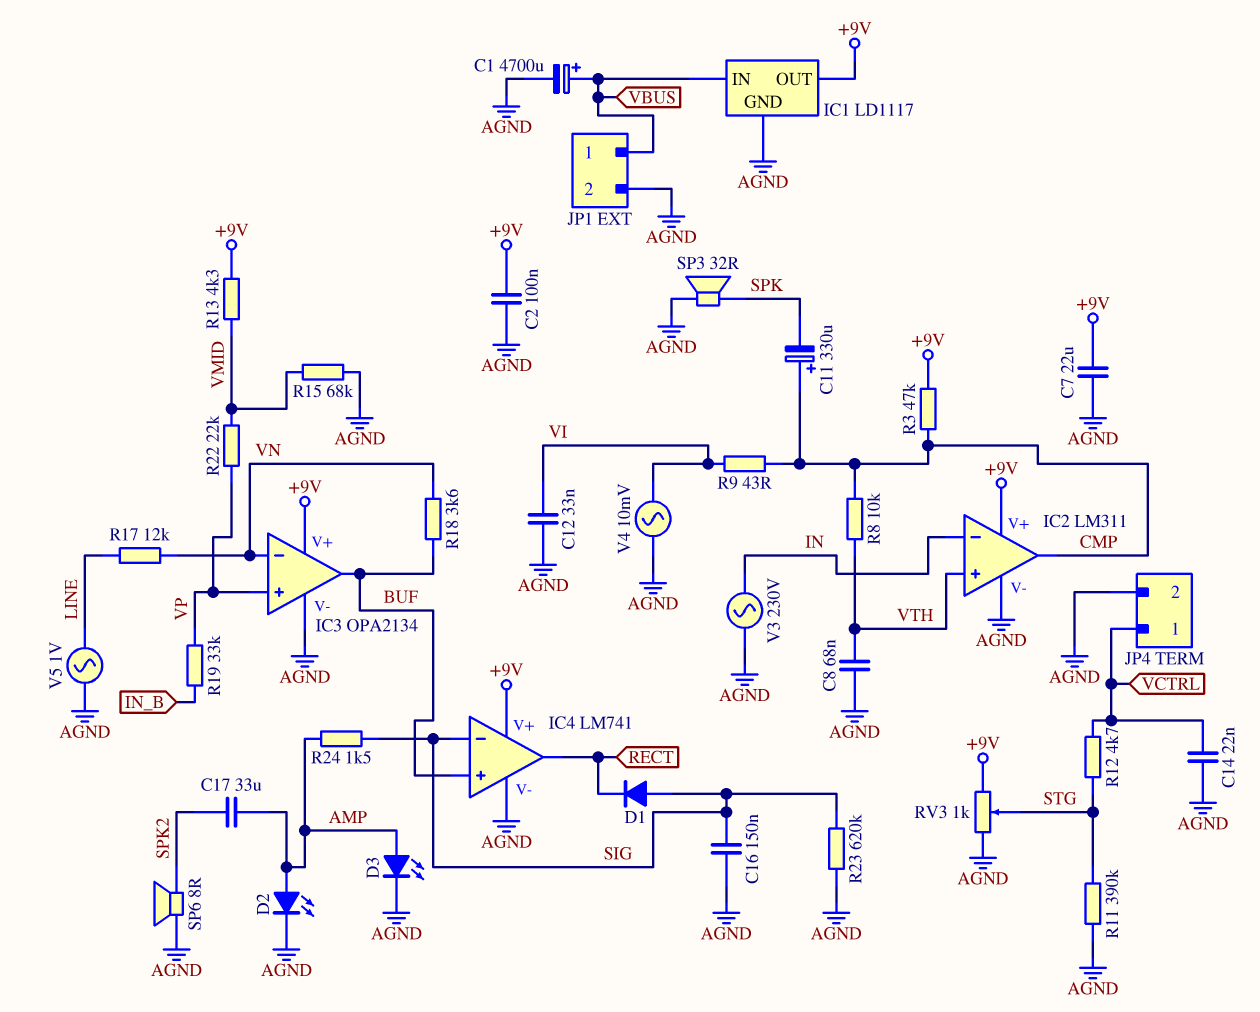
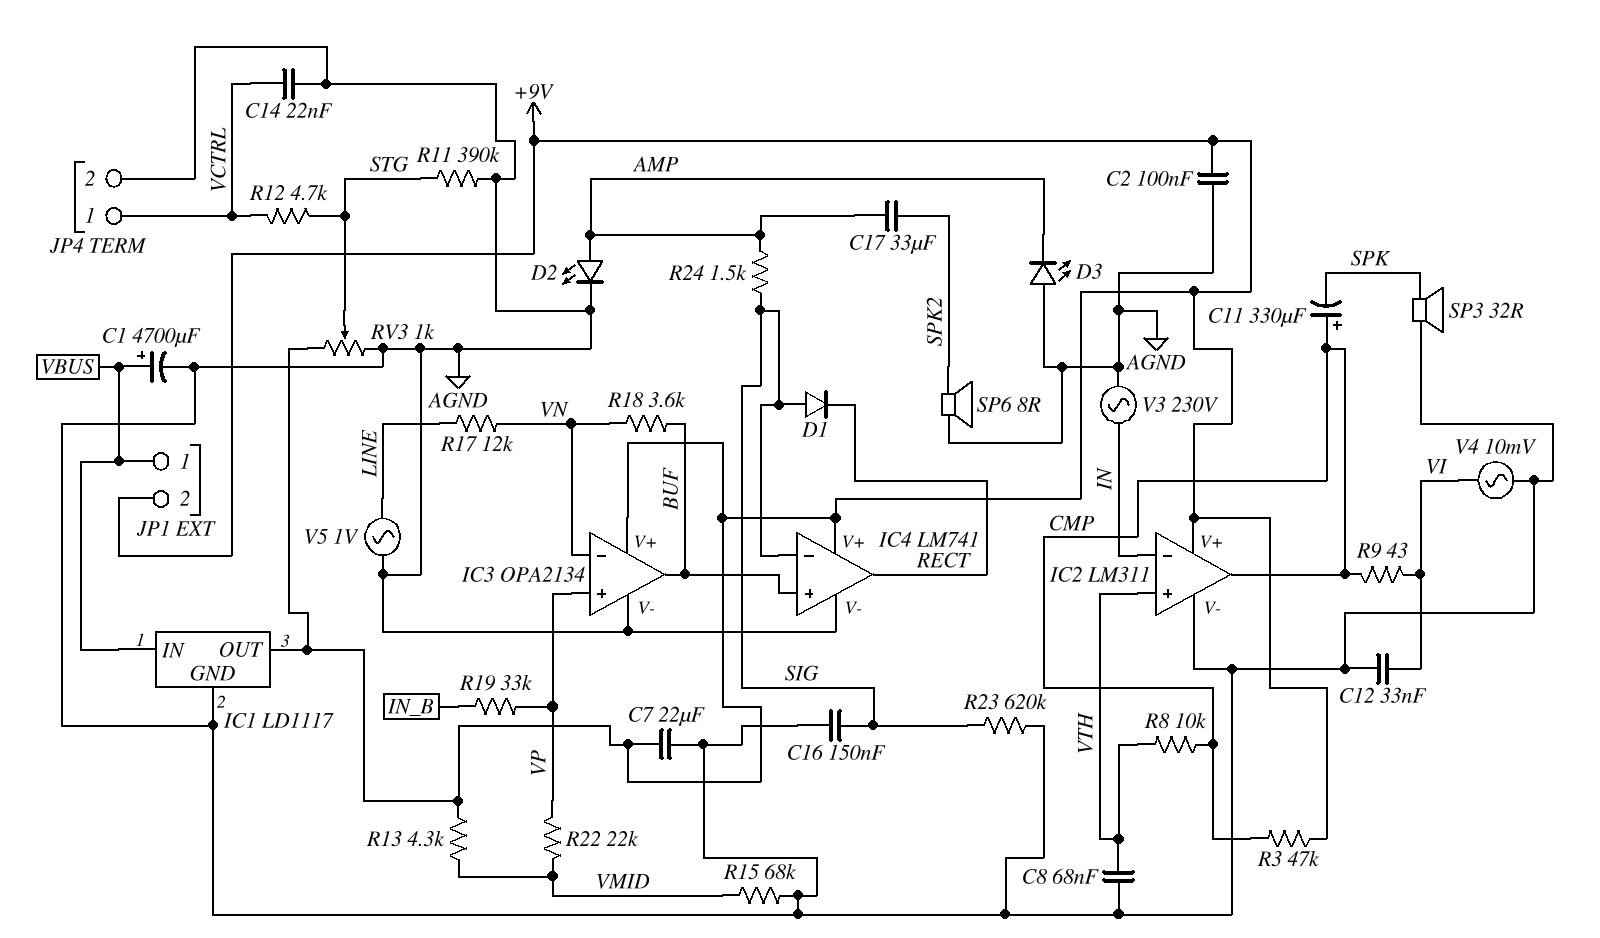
D3: LED (A AMP, K AGND) -> LED (A AGND, K AMP)
JP1 pin 2: AGND -> +9V

